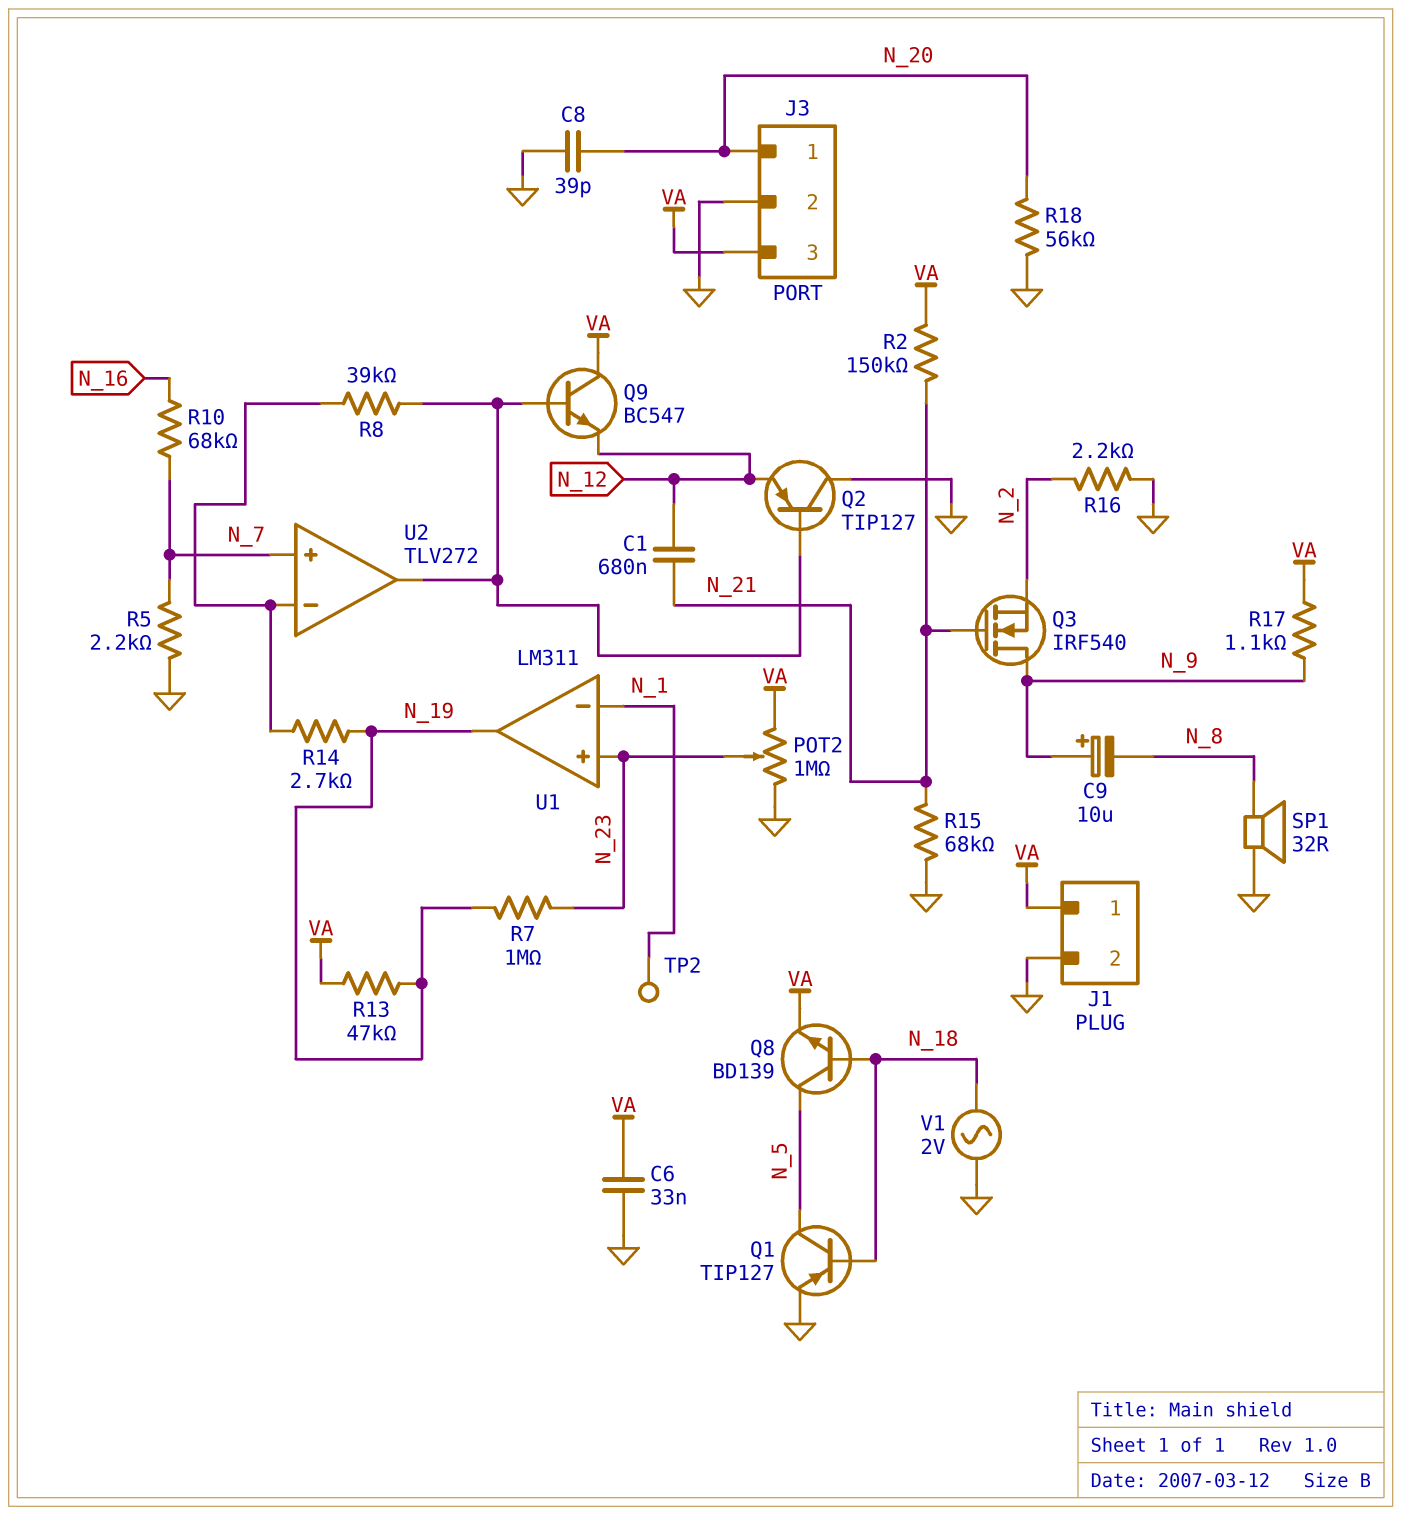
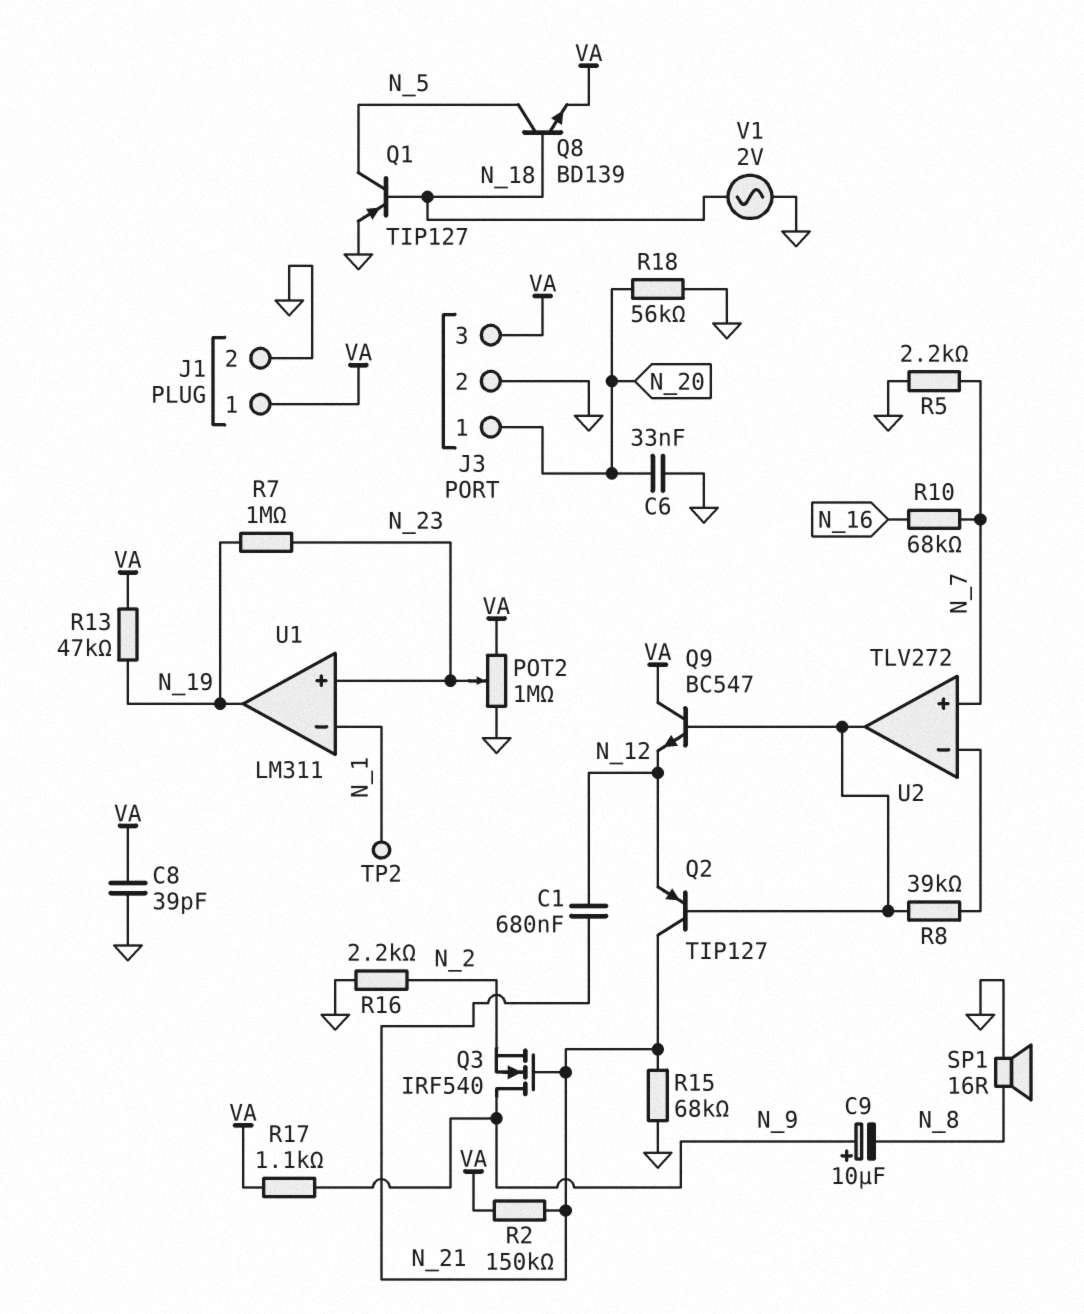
C6: 33nF (GND, VA) -> 33nF (GND, N_20)
C8: 39pF (GND, N_20) -> 39pF (GND, VA)
Q2: PNP TIP127 (B U2/out, C GND, E N_12) -> PNP TIP127 (B U2/out, C N_21, E N_12)
R14: 2.7k (N_19, U2/in-) -> none
SP1: speaker 32R (GND, N_8) -> speaker 16R (GND, N_8)

